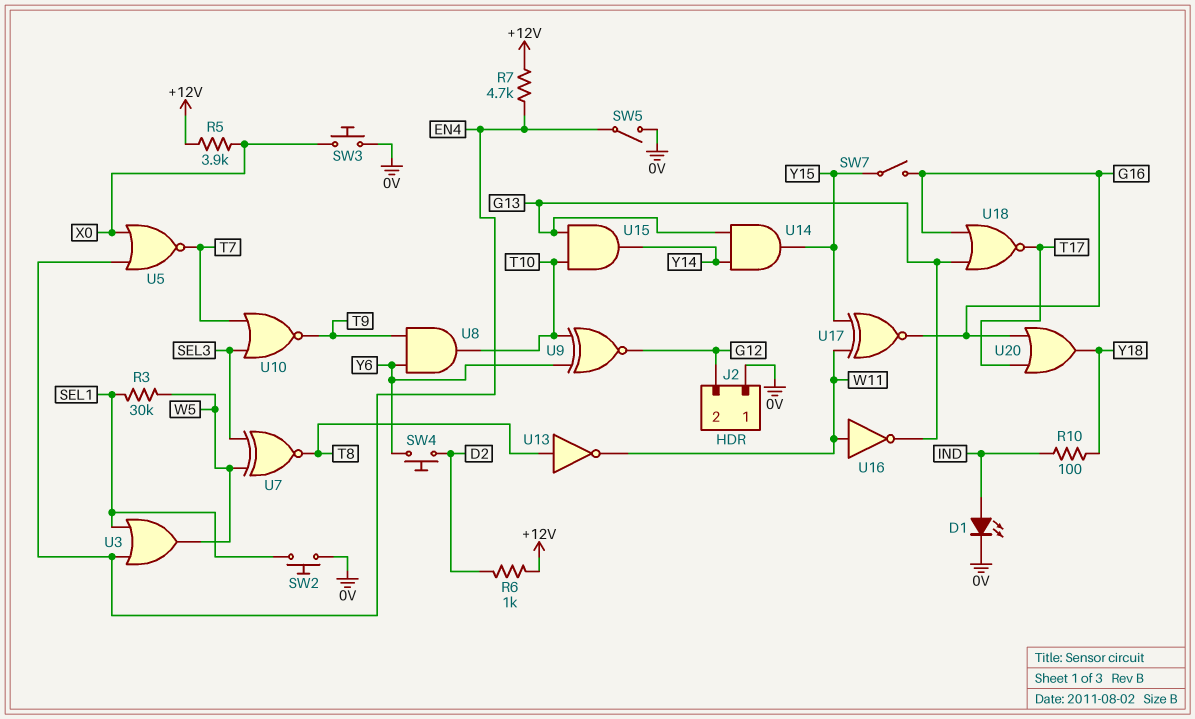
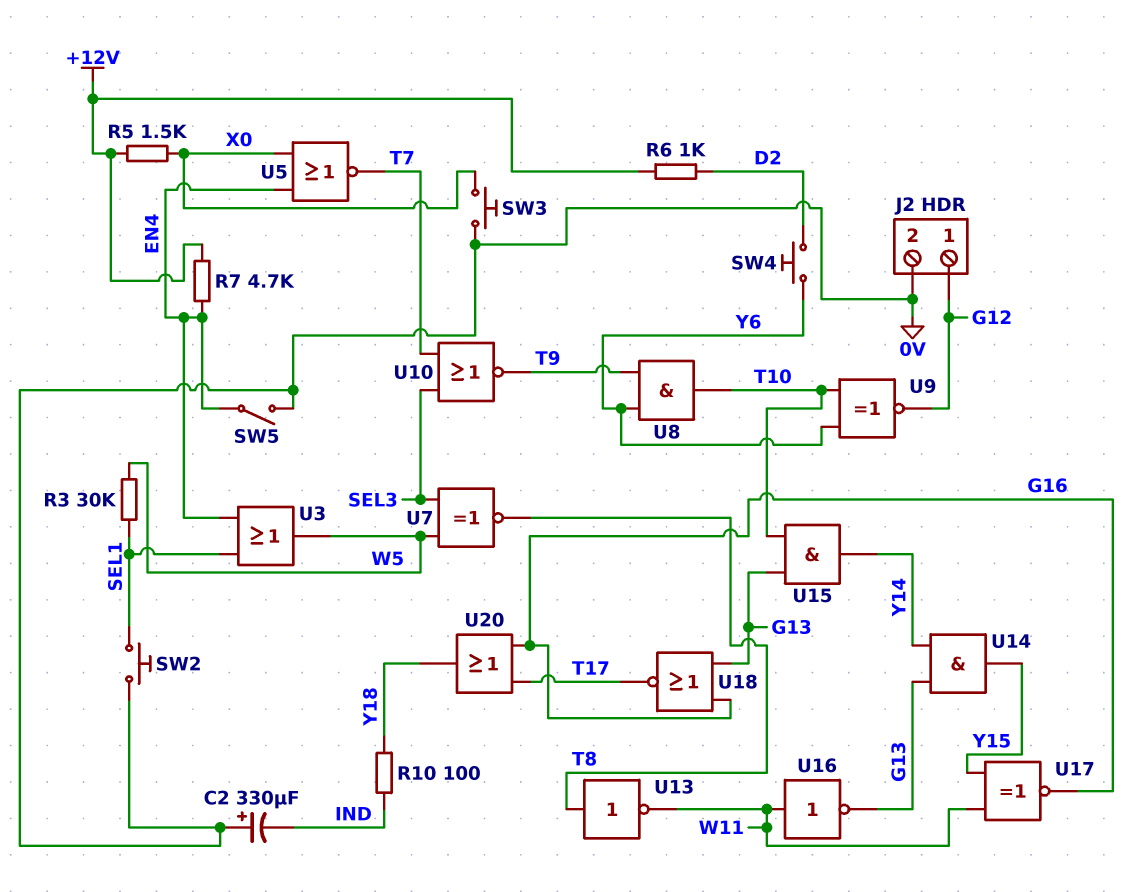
C2: none -> 330uF (plus 0V, minus IND)
D1: LED (A IND, K 0V) -> none
J2 pin 1: 0V -> G12
J2 pin 2: G12 -> 0V
R5: 3.9k (+12V, X0) -> 1.5k (+12V, X0)
SW7: switch (G16, Y15) -> none

